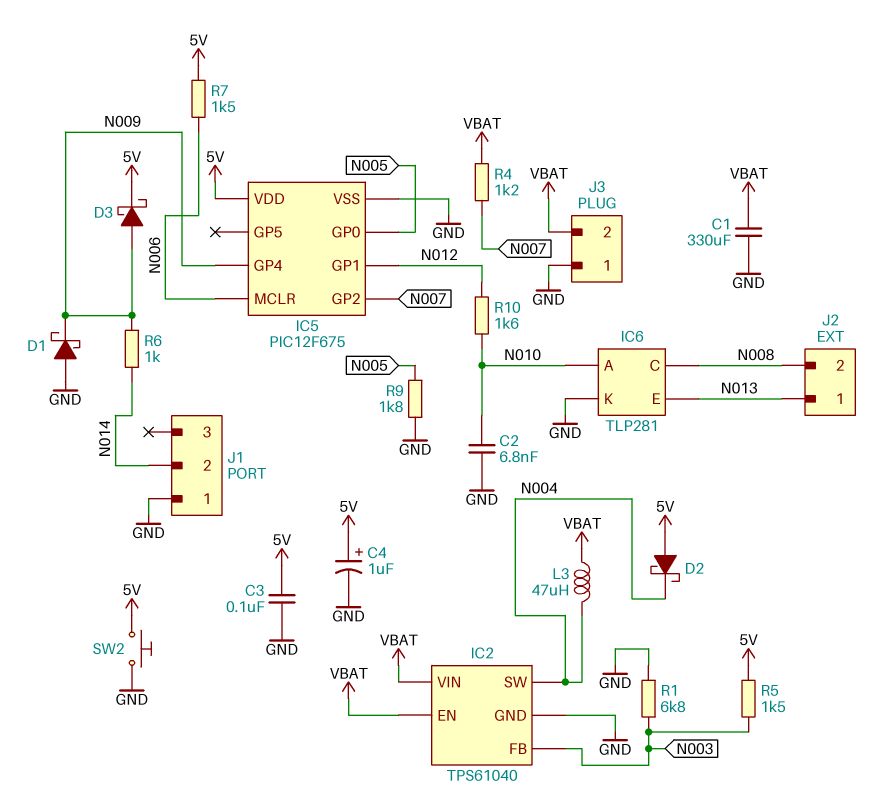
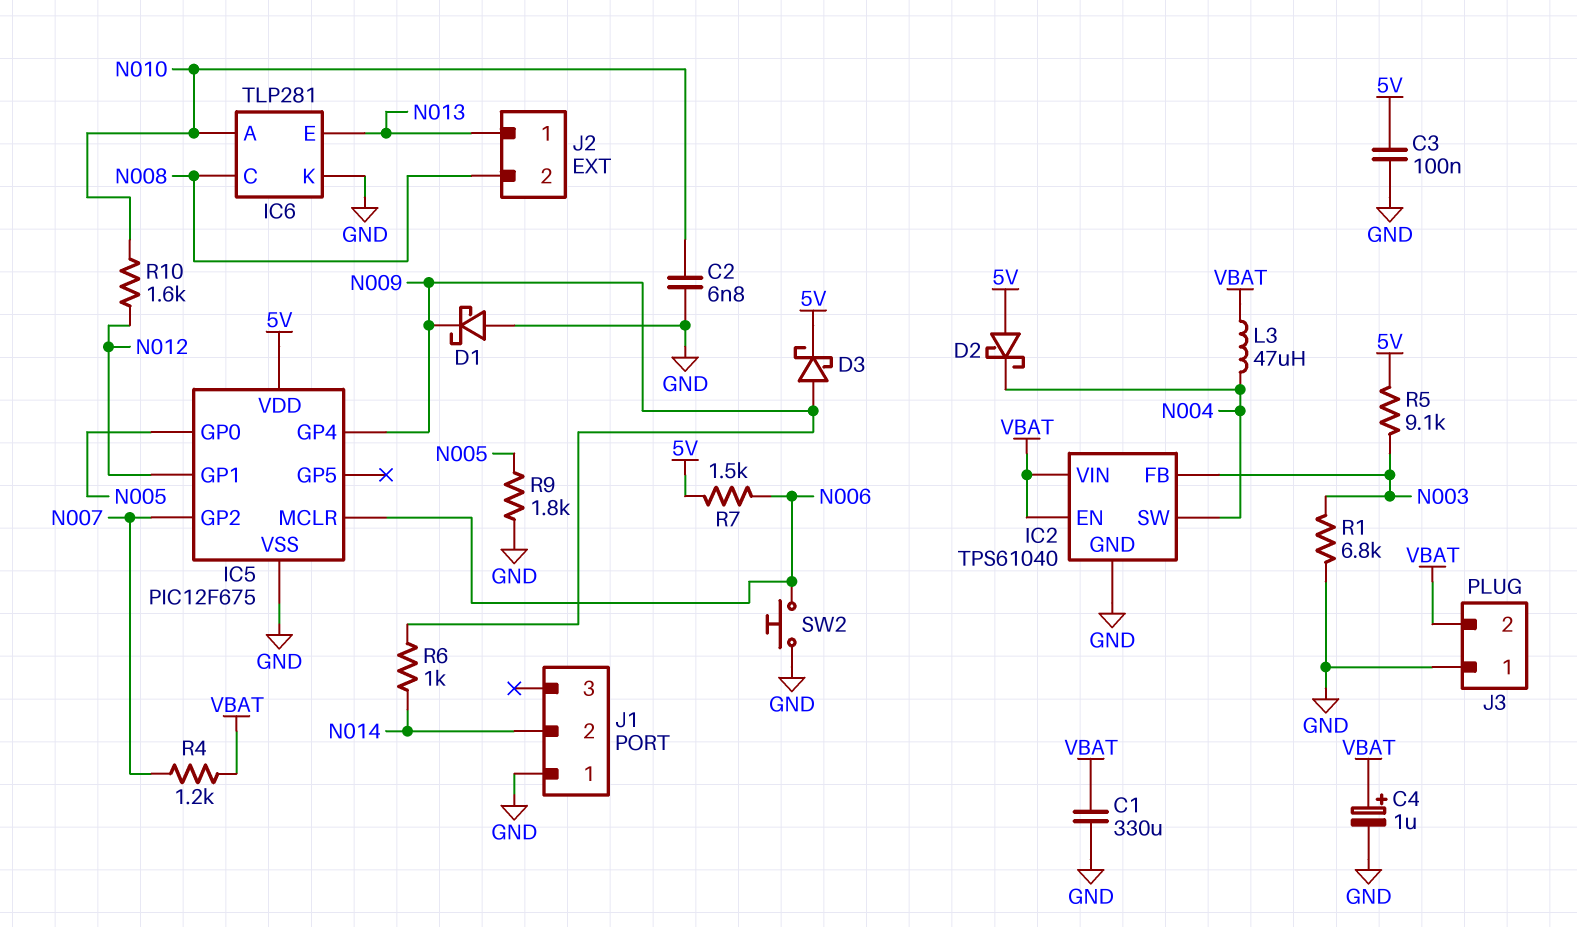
C4: 1uF (plus 5V, minus GND) -> 1uF (plus VBAT, minus GND)
R5: 1.5k (5V, N003) -> 9.1k (5V, N003)
SW2: button (5V, GND) -> button (GND, N006)

